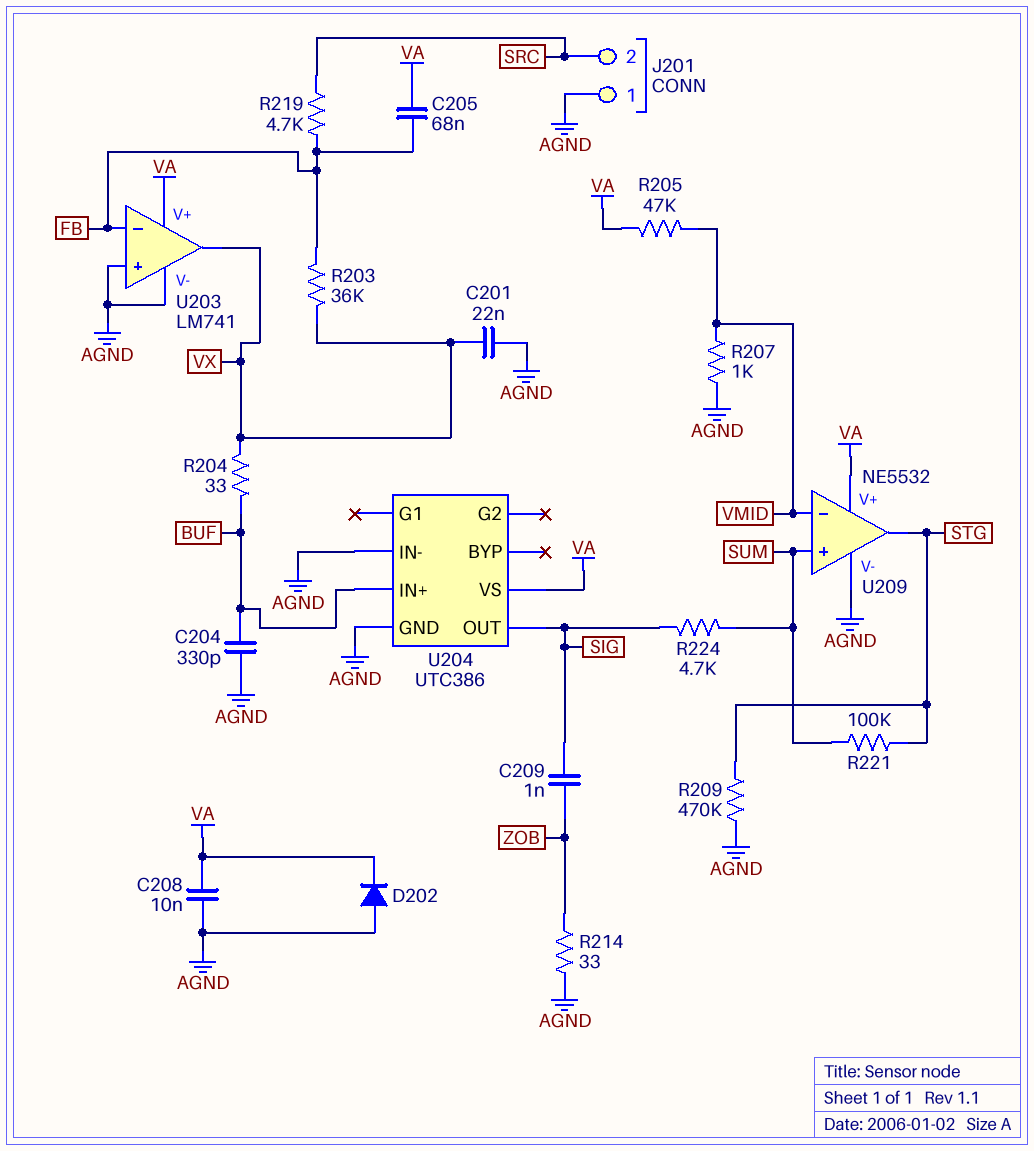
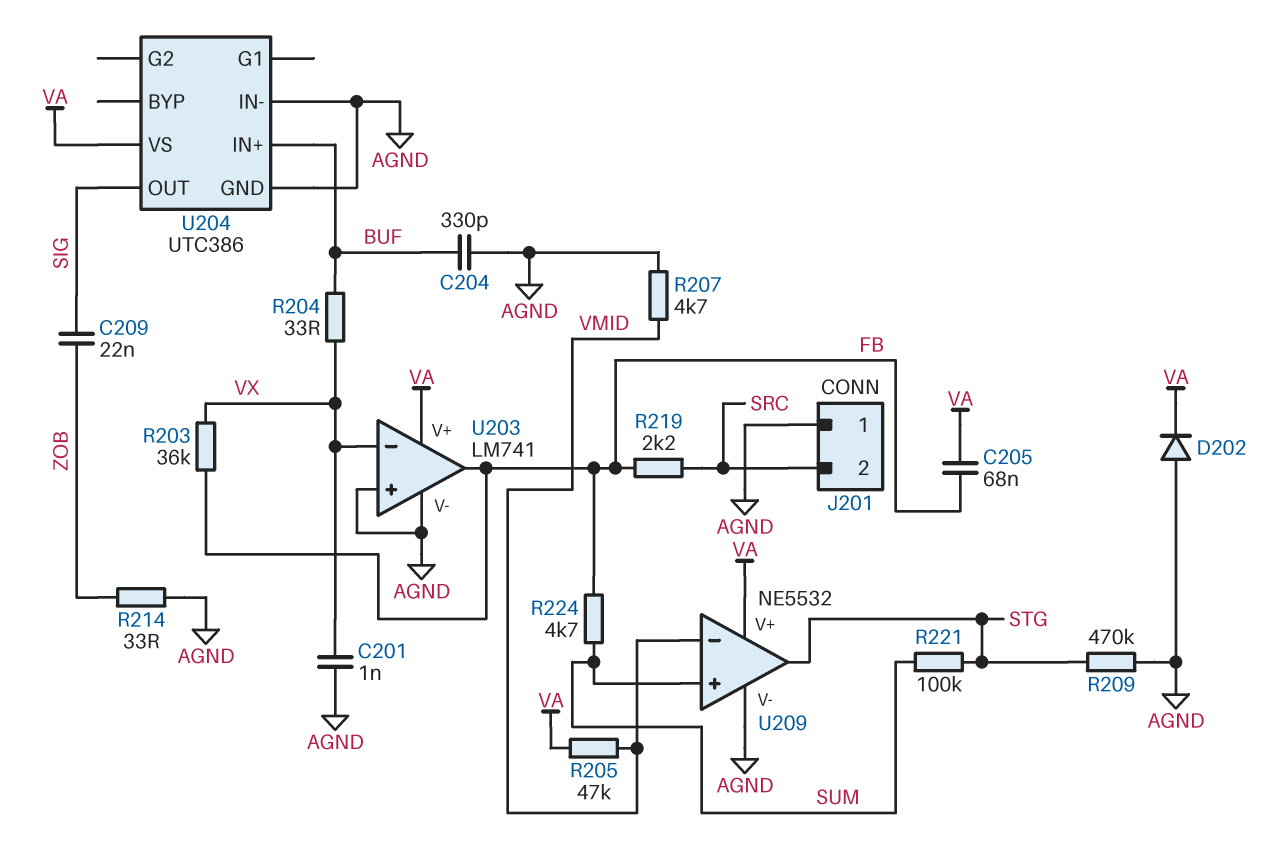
C201: 22nF (AGND, VX) -> 1nF (AGND, VX)
C208: 10nF (AGND, VA) -> none
C209: 1nF (SIG, ZOB) -> 22nF (SIG, ZOB)
R207: 1k (AGND, VMID) -> 4.7k (AGND, VMID)
R219: 4.7k (FB, SRC) -> 2.2k (FB, SRC)
R224: 4.7k (SIG, SUM) -> 4.7k (FB, SUM)
U203 pin in-: FB -> VX
U203 pin out: VX -> FB

